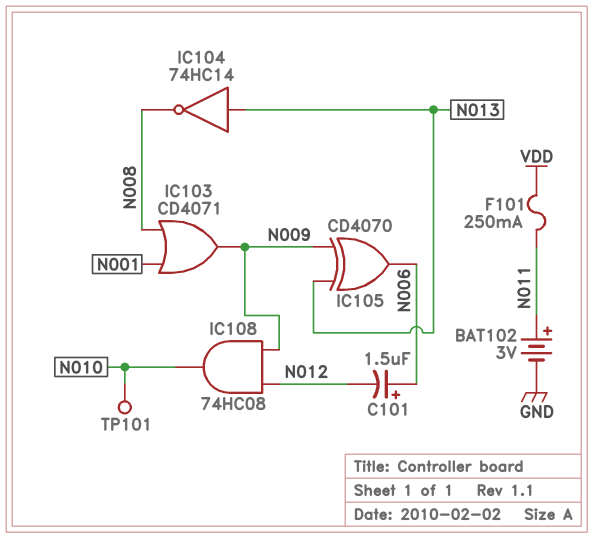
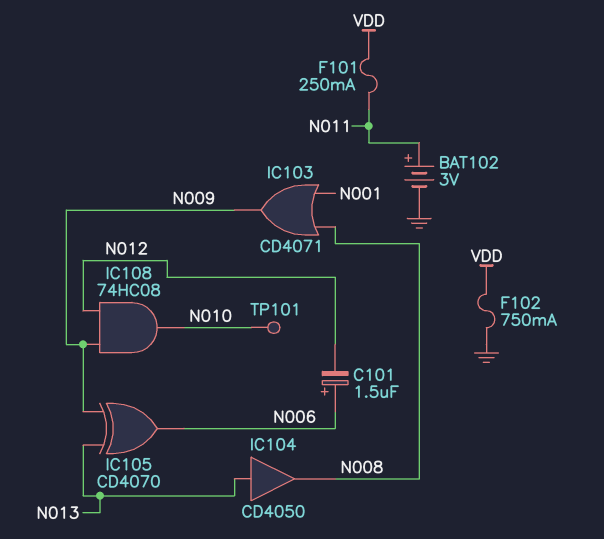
F102: none -> 750mA (GND, VDD)
IC104: NOT 74HC14 (in N013, out N008) -> buffer CD4050 (in N013, out N008)

